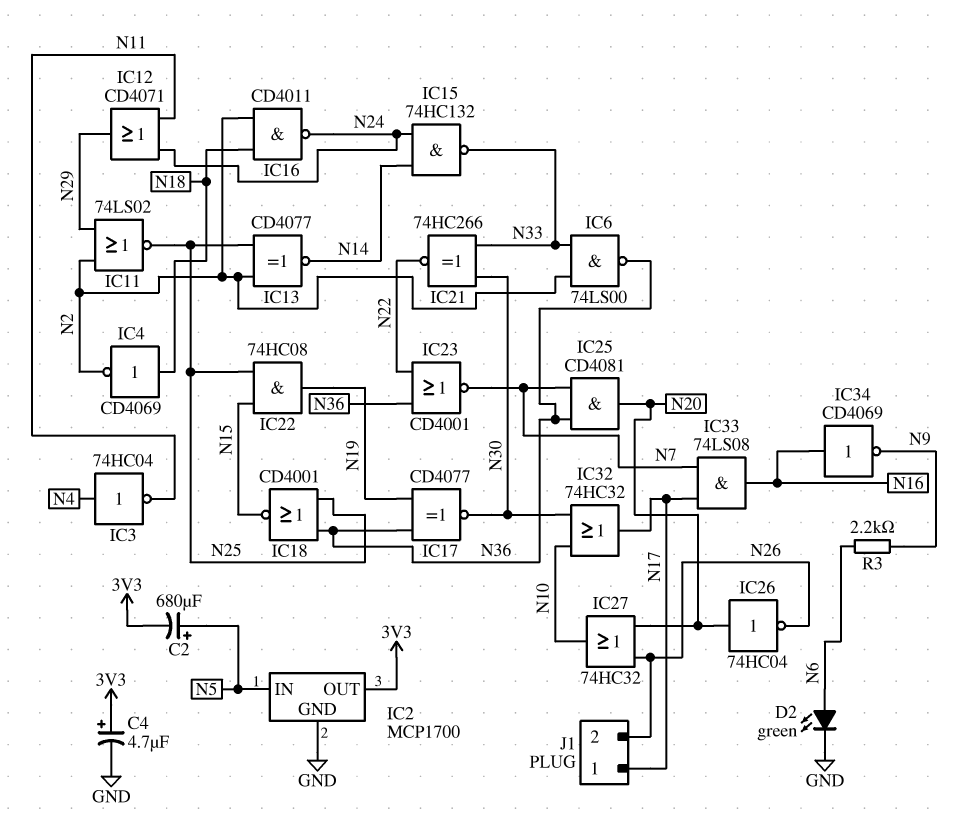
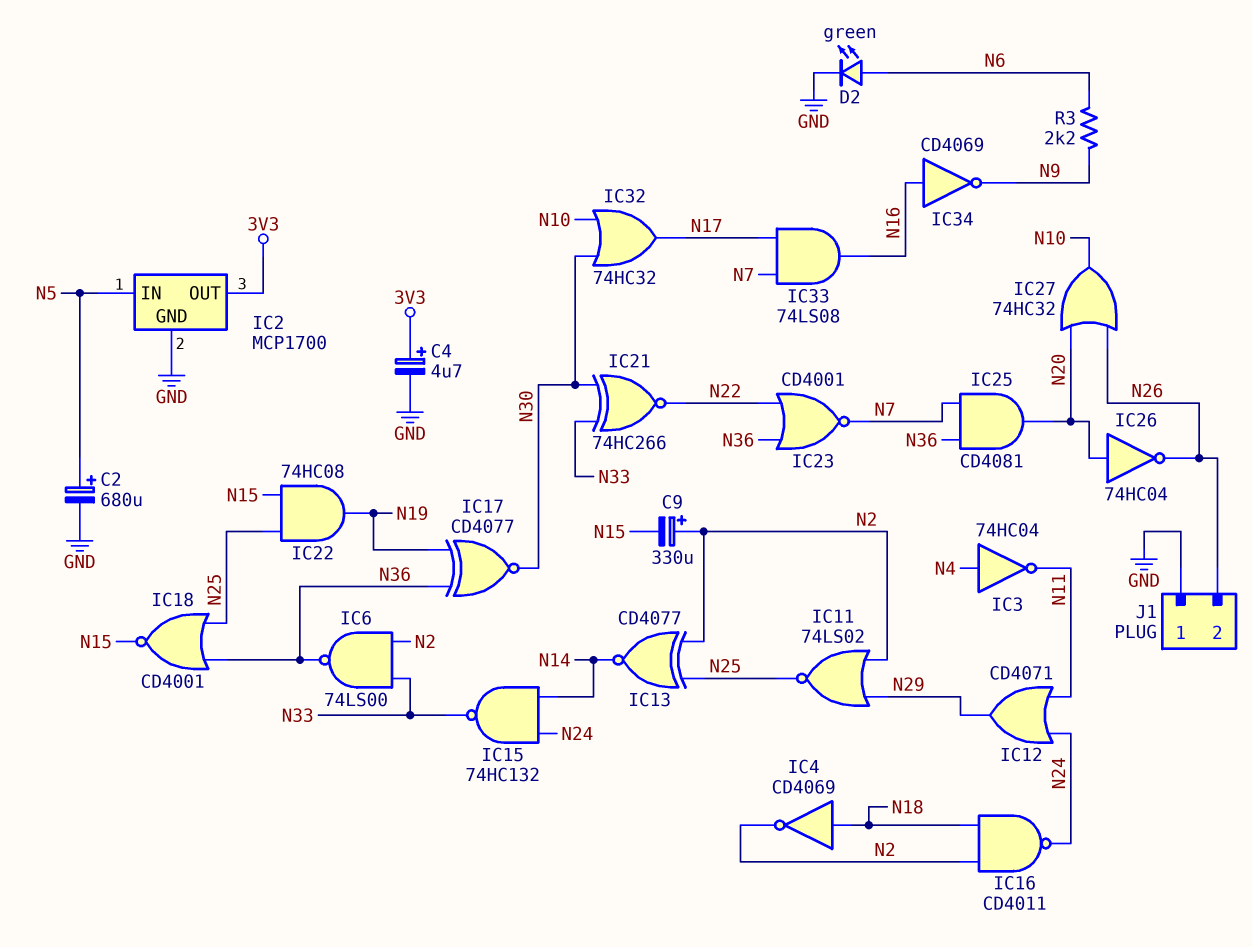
C2: 680uF (plus N5, minus 3V3) -> 680uF (plus N5, minus GND)
C9: none -> 330uF (plus N2, minus N15)
J1 pin 1: N17 -> GND

